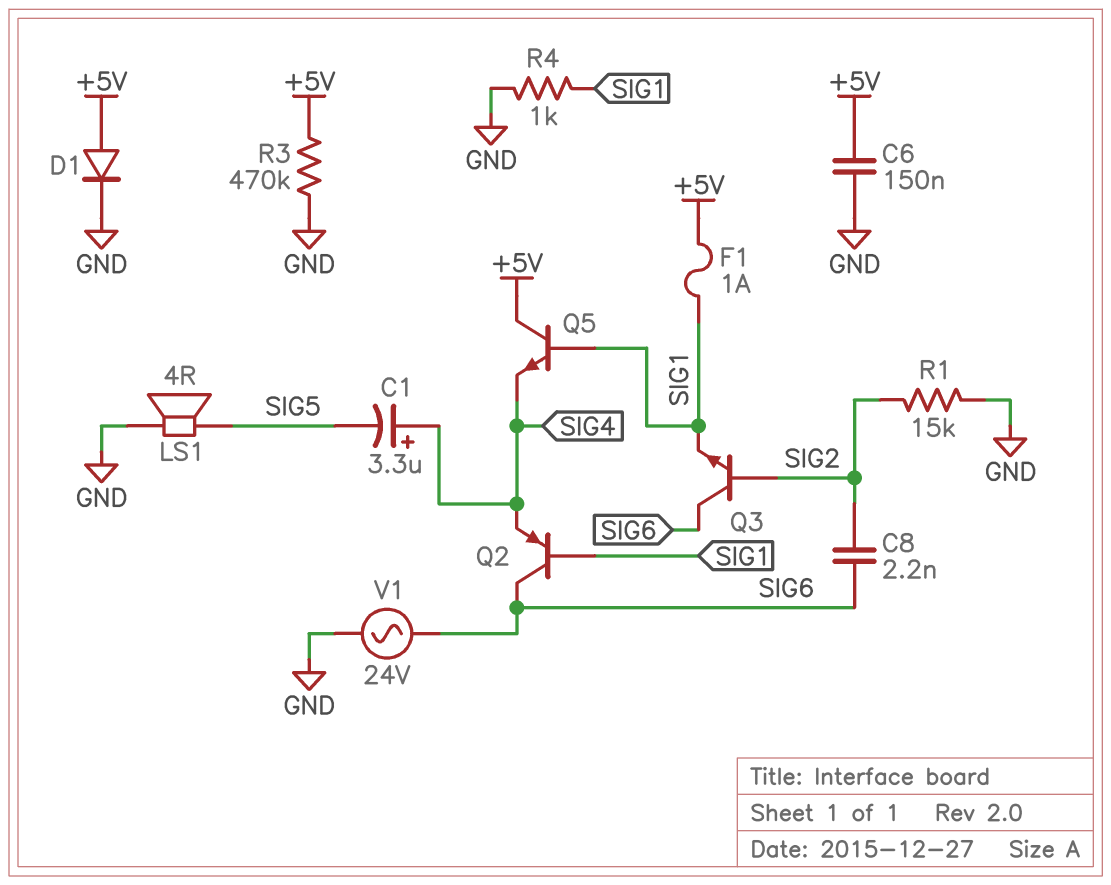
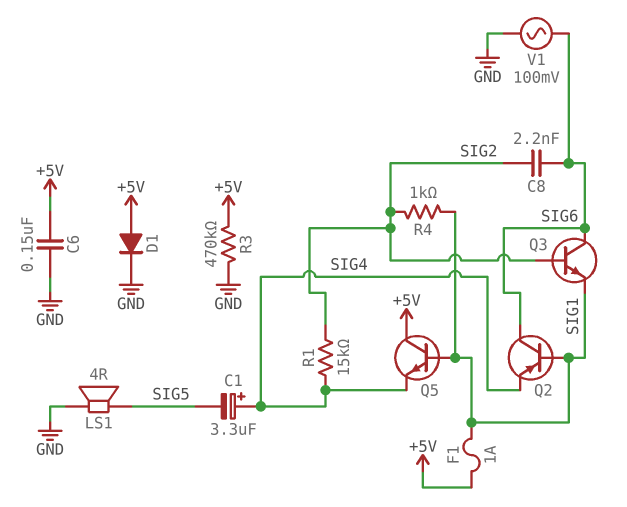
R1: 15k (GND, SIG2) -> 15k (SIG2, SIG4)
R4: 1k (GND, SIG1) -> 1k (SIG1, SIG2)
V1: AC 24V (GND, SIG6) -> AC 100mV (GND, SIG6)

